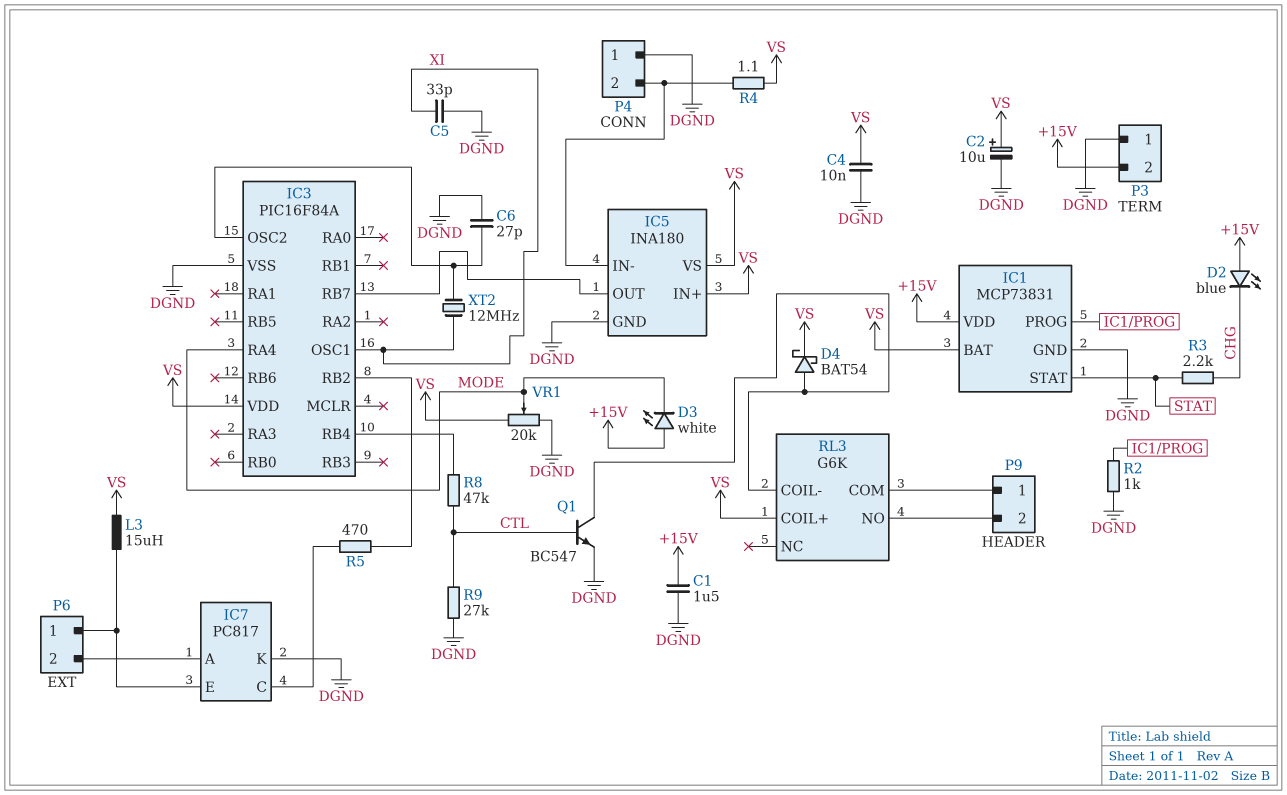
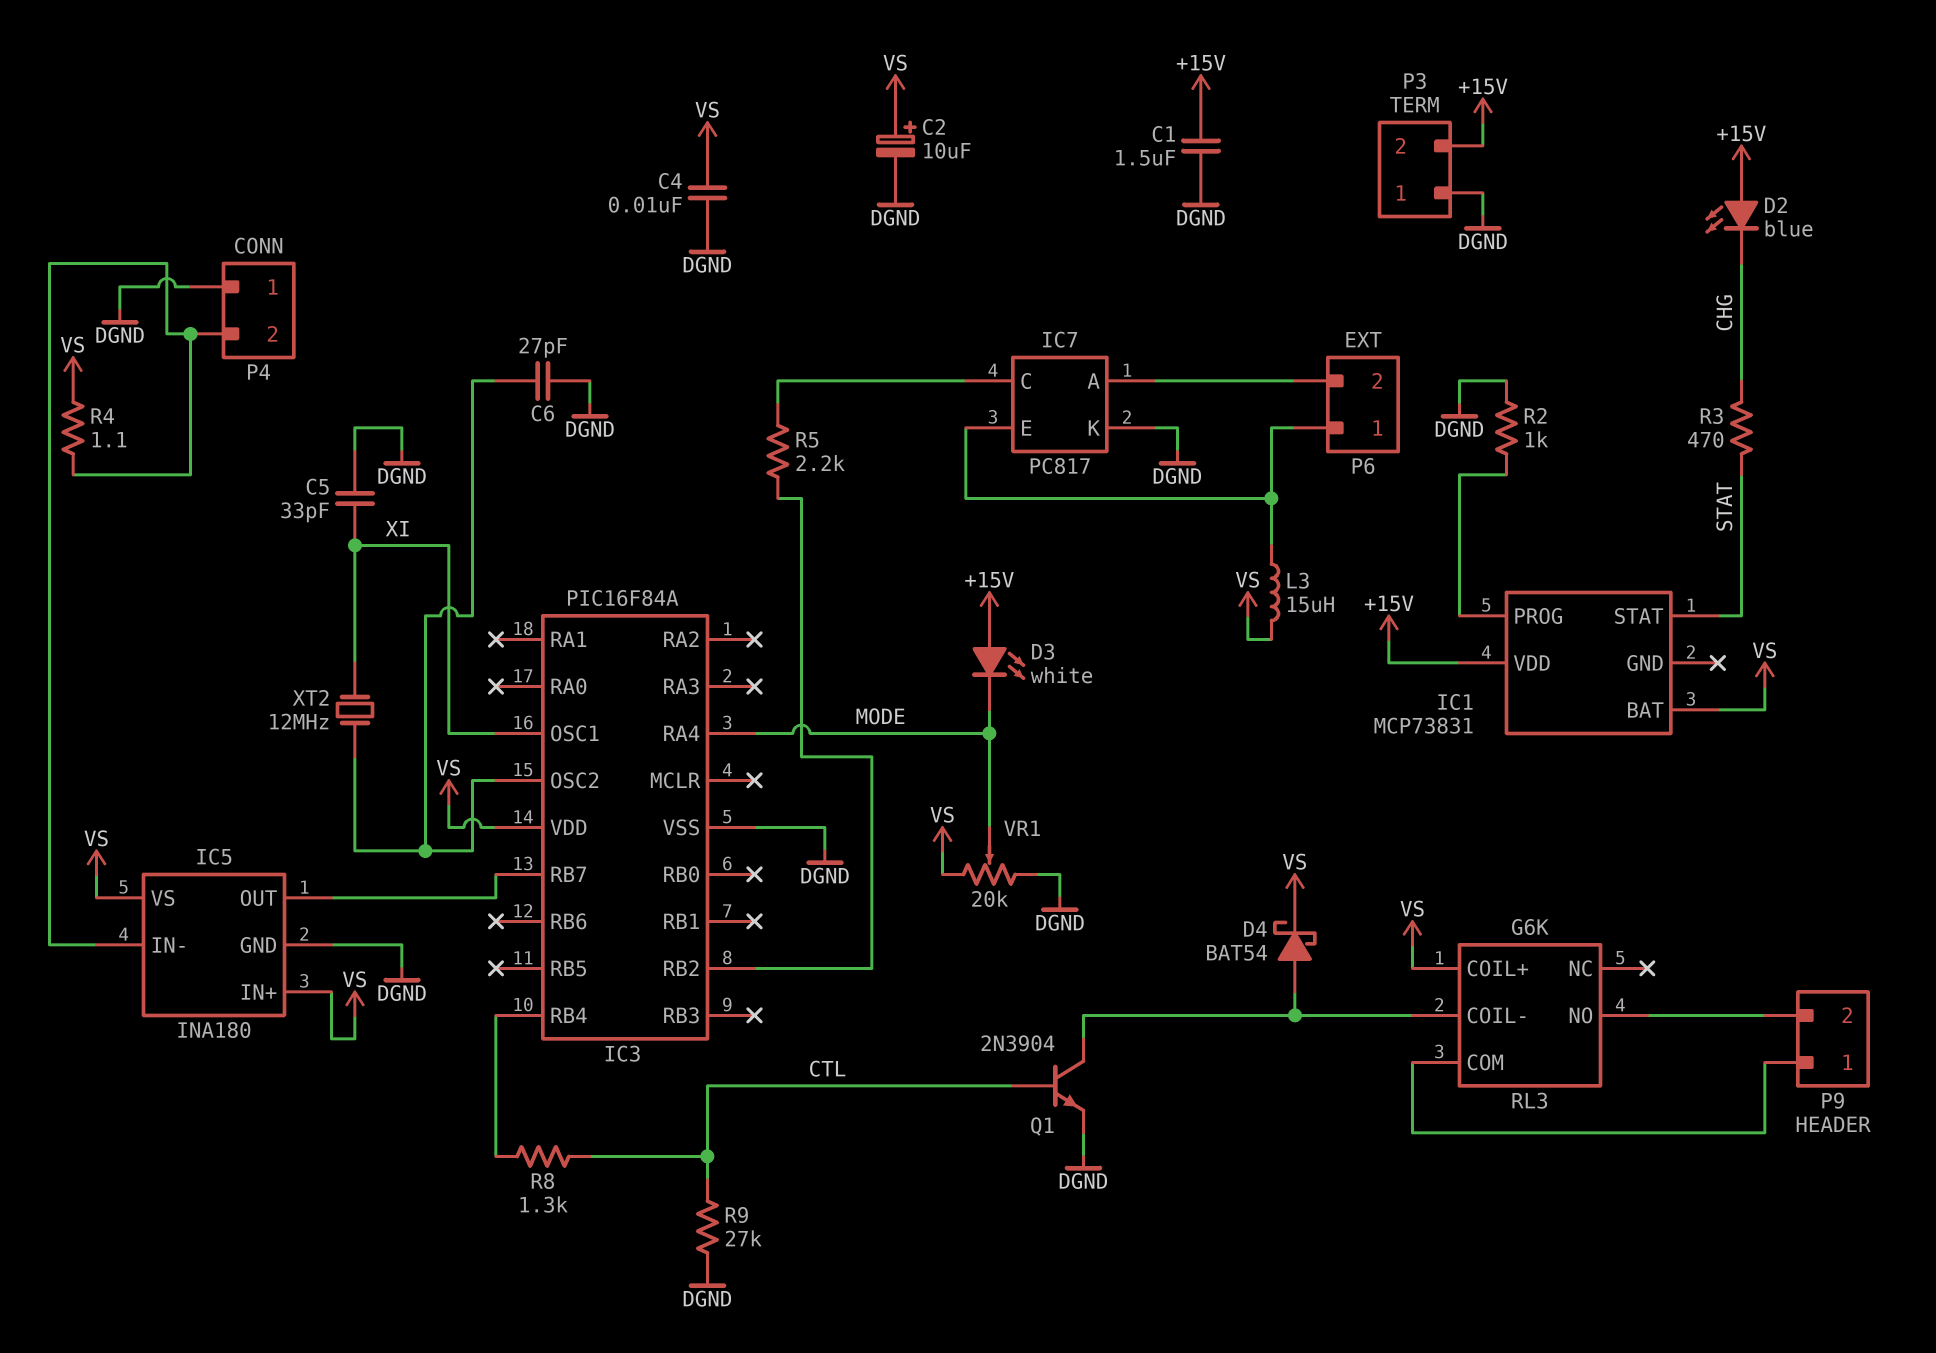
IC1 pin GND: DGND -> none
Q1: NPN BC547 (B CTL, C RL3/COIL-, E DGND) -> NPN 2N3904 (B CTL, C RL3/COIL-, E DGND)
R3: 2.2k (CHG, STAT) -> 470 (CHG, STAT)
R5: 470 (IC3/RB2, IC7/C) -> 2.2k (IC3/RB2, IC7/C)
R8: 47k (CTL, IC3/RB4) -> 1.3k (CTL, IC3/RB4)

